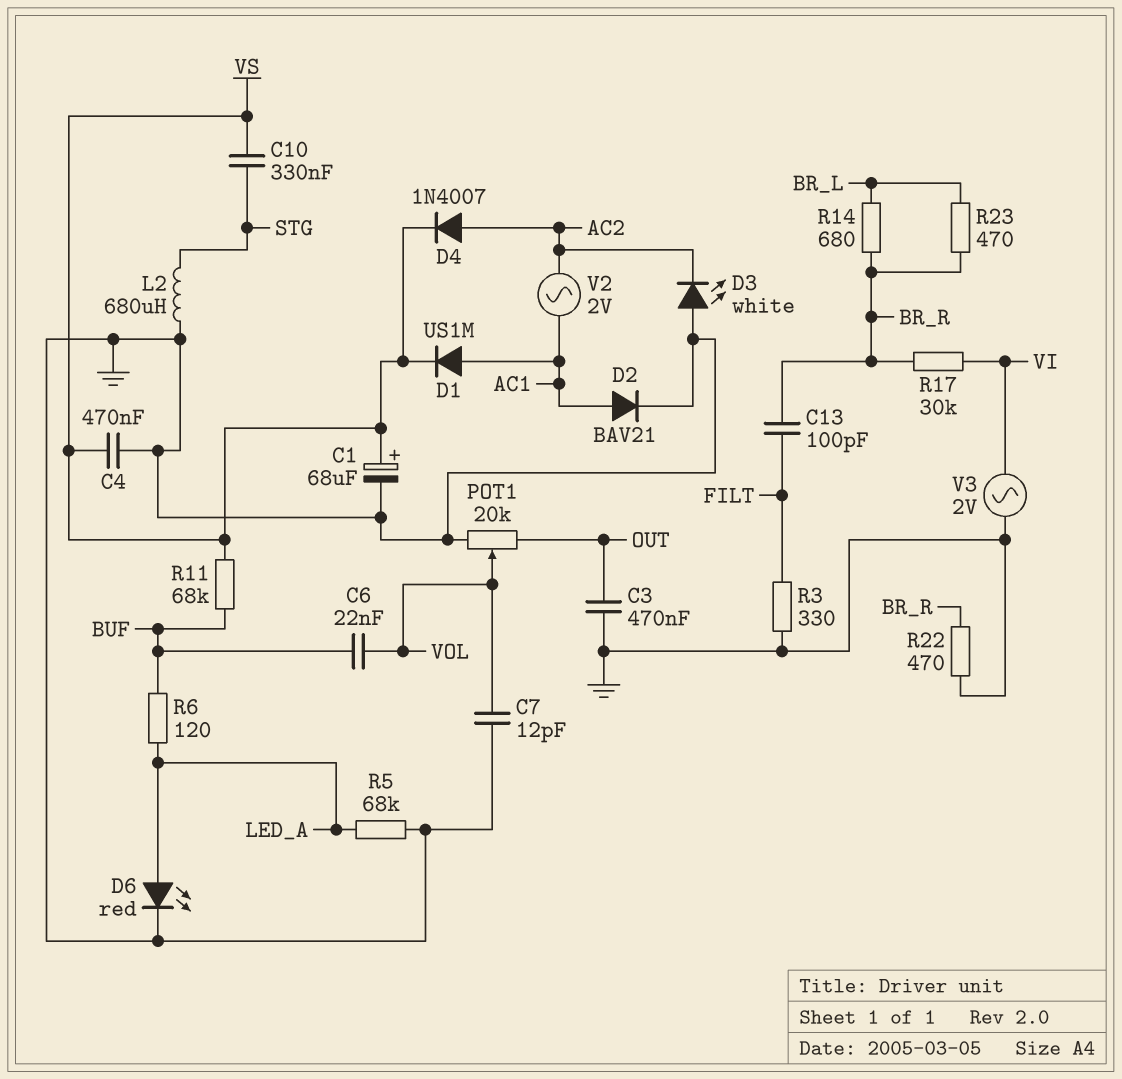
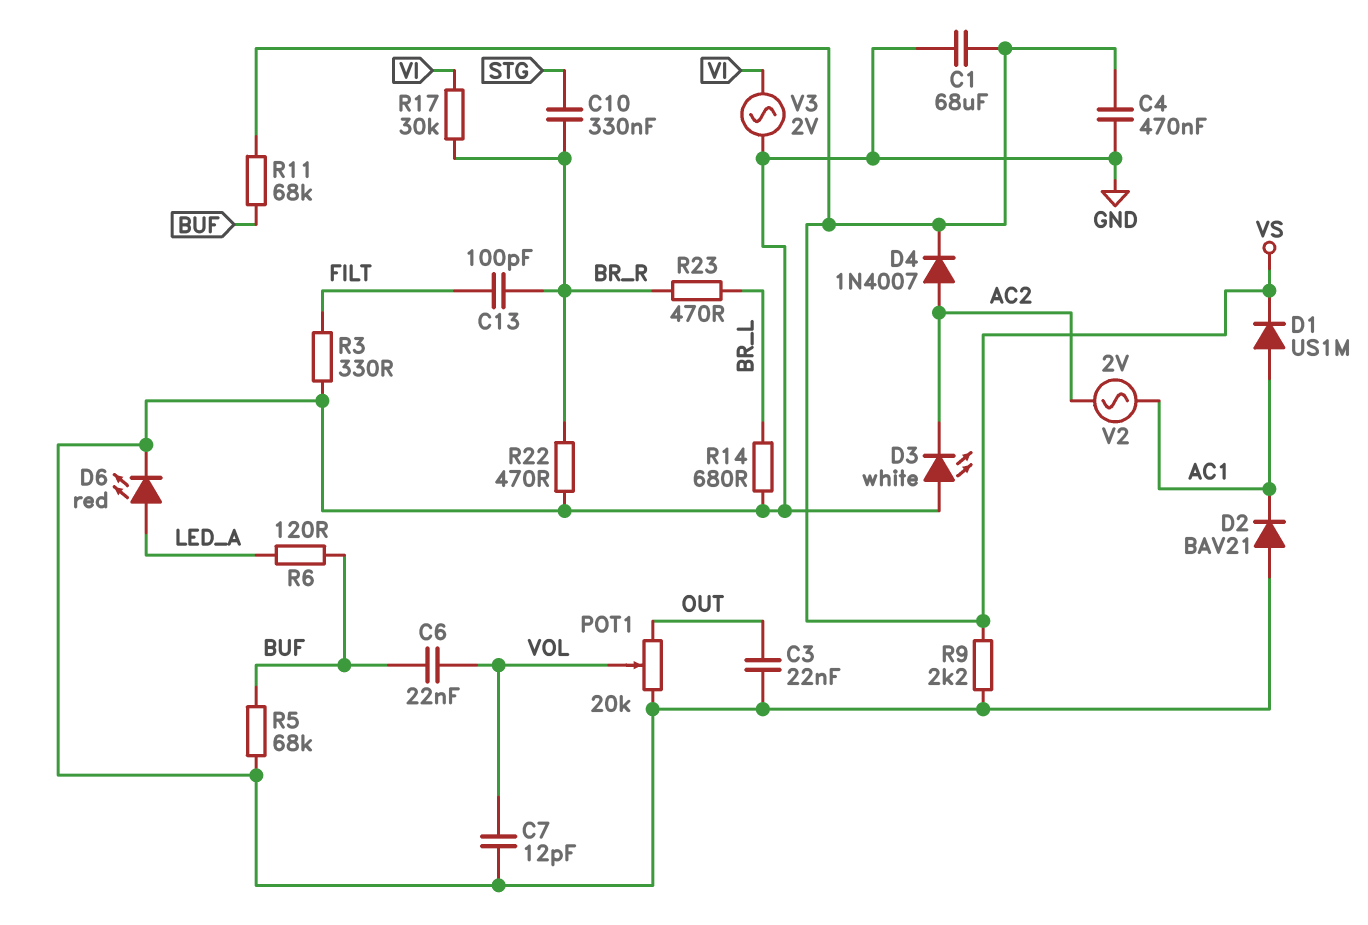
C1: 68uF (plus VS, minus GND) -> 68uF (GND, VS)
C3: 470nF (GND, OUT) -> 22nF (GND, OUT)
C10: 330nF (STG, VS) -> 330nF (BR_R, STG)
D2: diode BAV21 (A AC1, K GND) -> diode BAV21 (A GND, K AC1)
L2: 680uH (GND, STG) -> none
R5: 68k (GND, LED_A) -> 68k (BUF, GND)
R9: none -> 2.2k (GND, VS)
R14: 680 (BR_L, BR_R) -> 680 (BR_L, GND)

